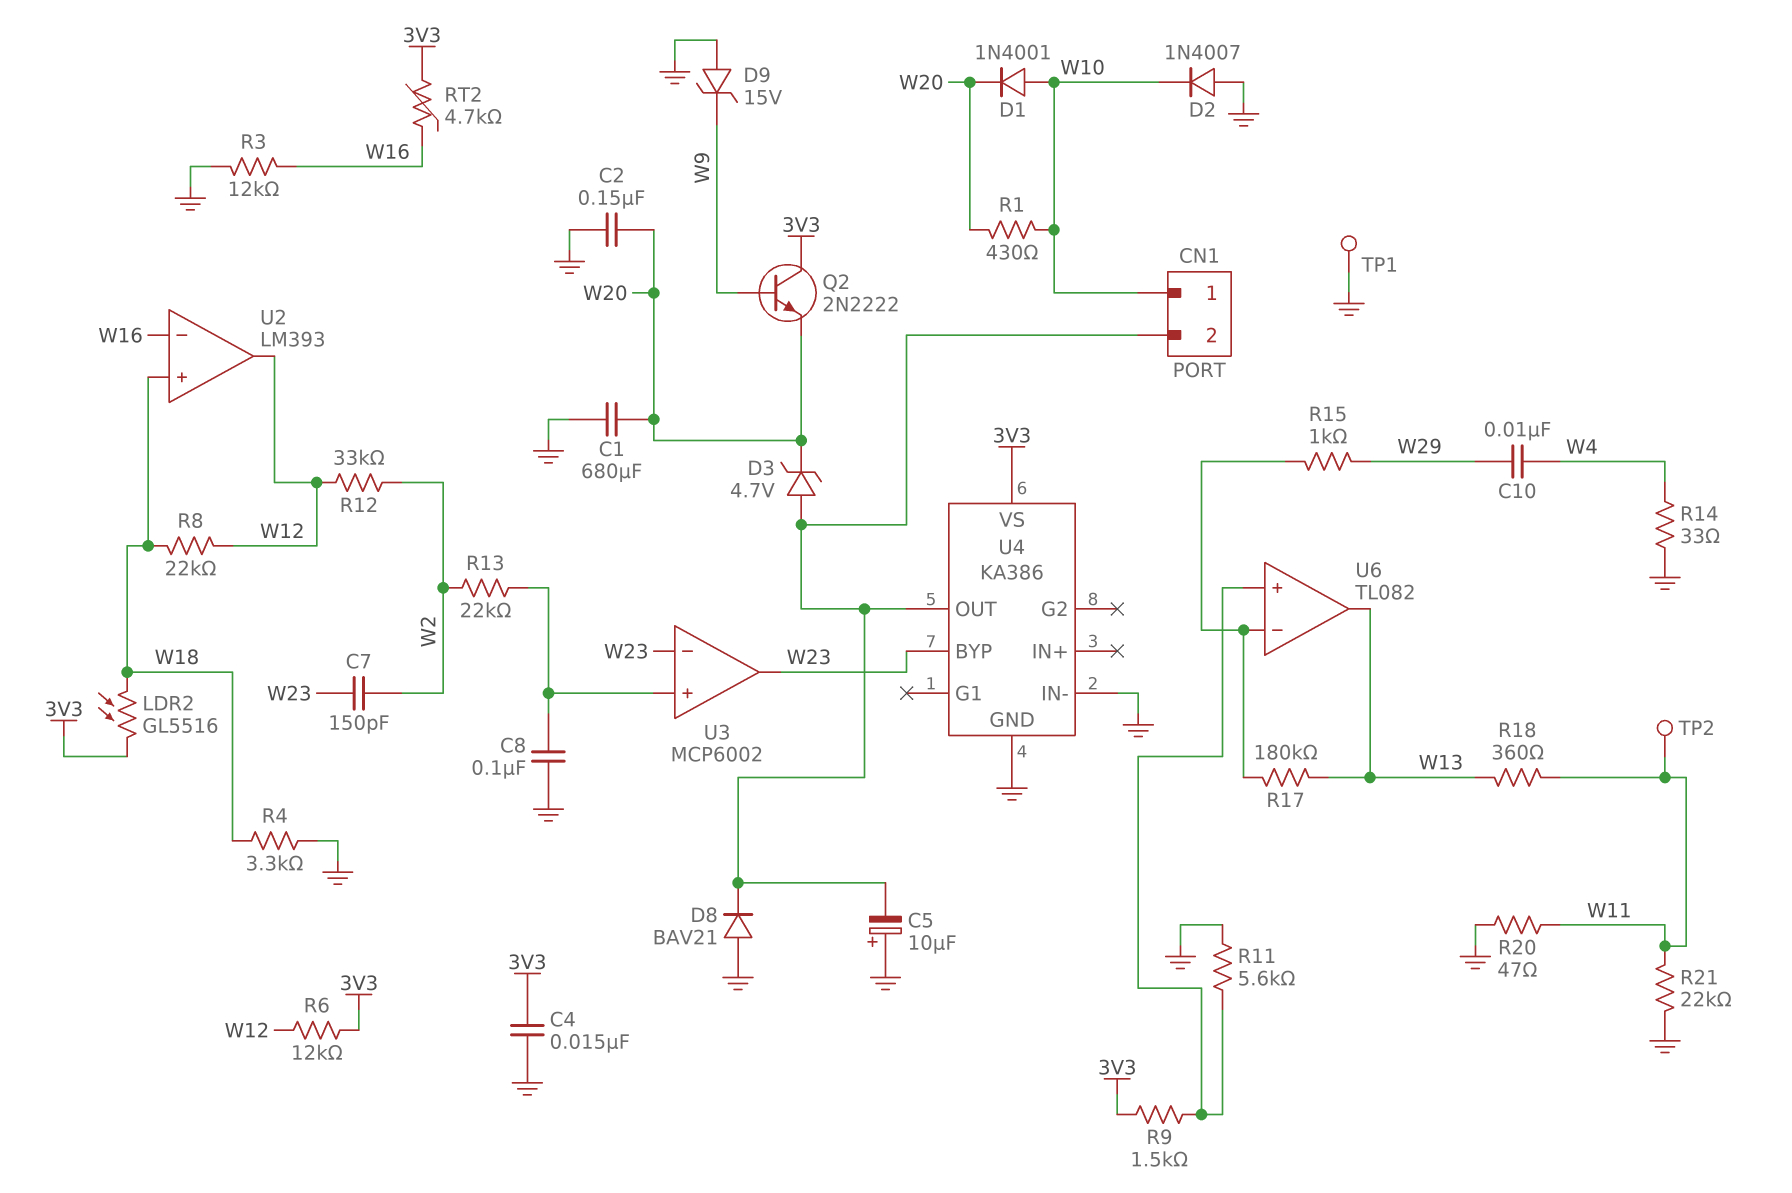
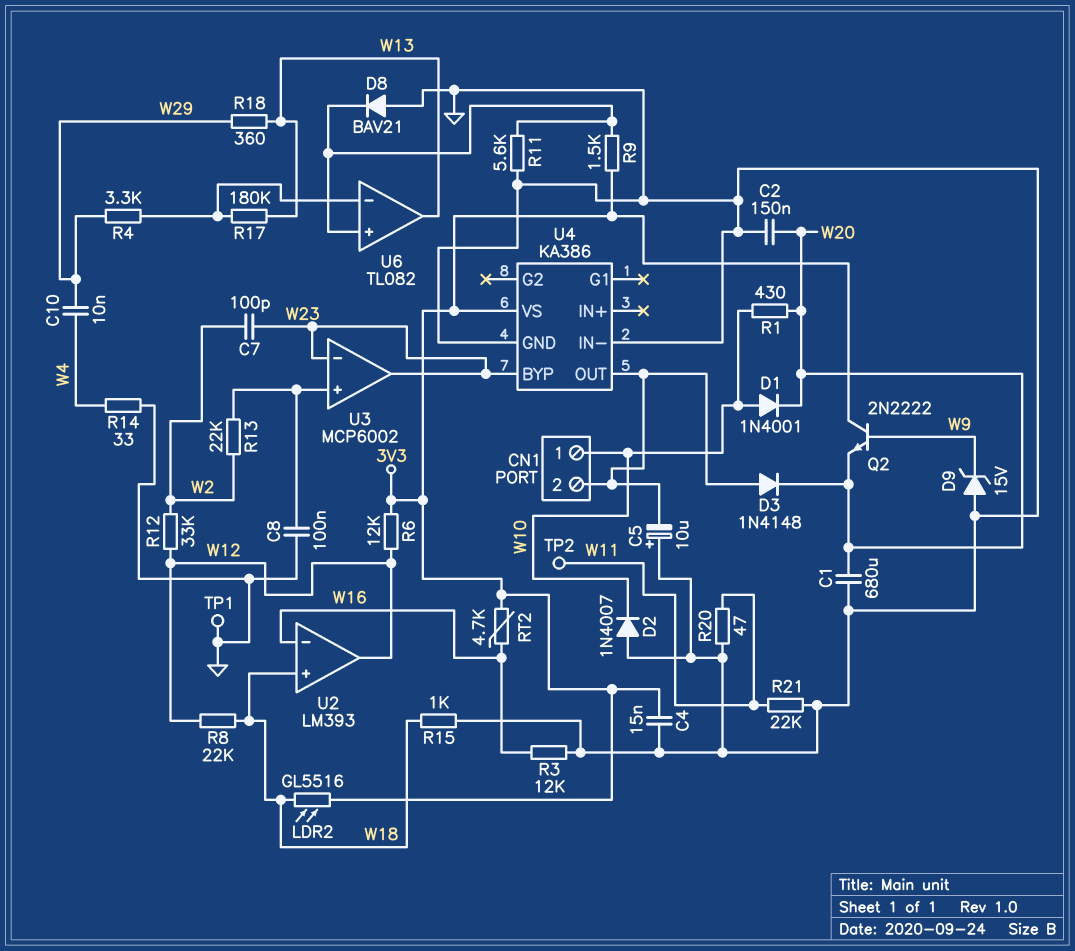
C7: 150pF (W2, W23) -> 100pF (W2, W23)
D3: zener 4.7V (A CN1/2, K W20) -> diode 1N4148 (A CN1/2, K W20)
D8: diode BAV21 (A GND, K CN1/2) -> diode BAV21 (A GND, K U6/in+)
R4: 3.3k (GND, W18) -> 3.3k (U6/in-, W29)
R15: 1k (U6/in-, W29) -> 1k (GND, W18)
R18: 360 (W11, W13) -> 360 (W13, W29)

